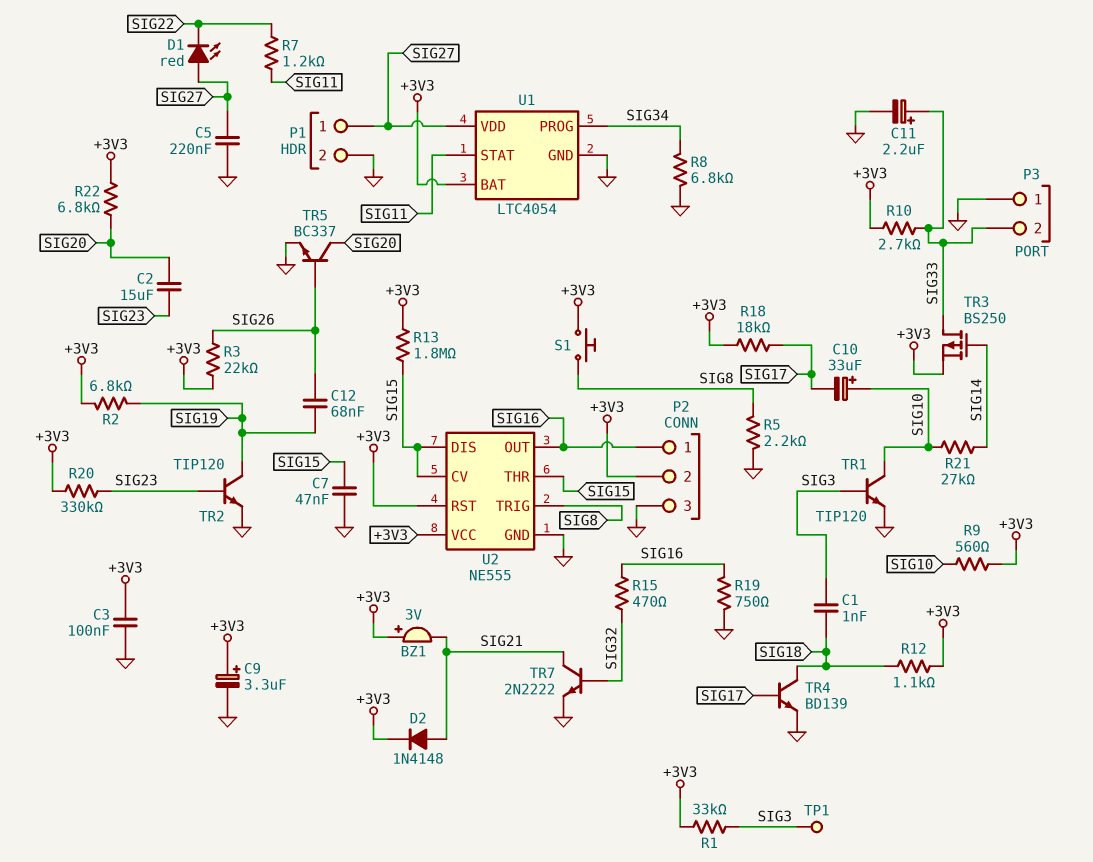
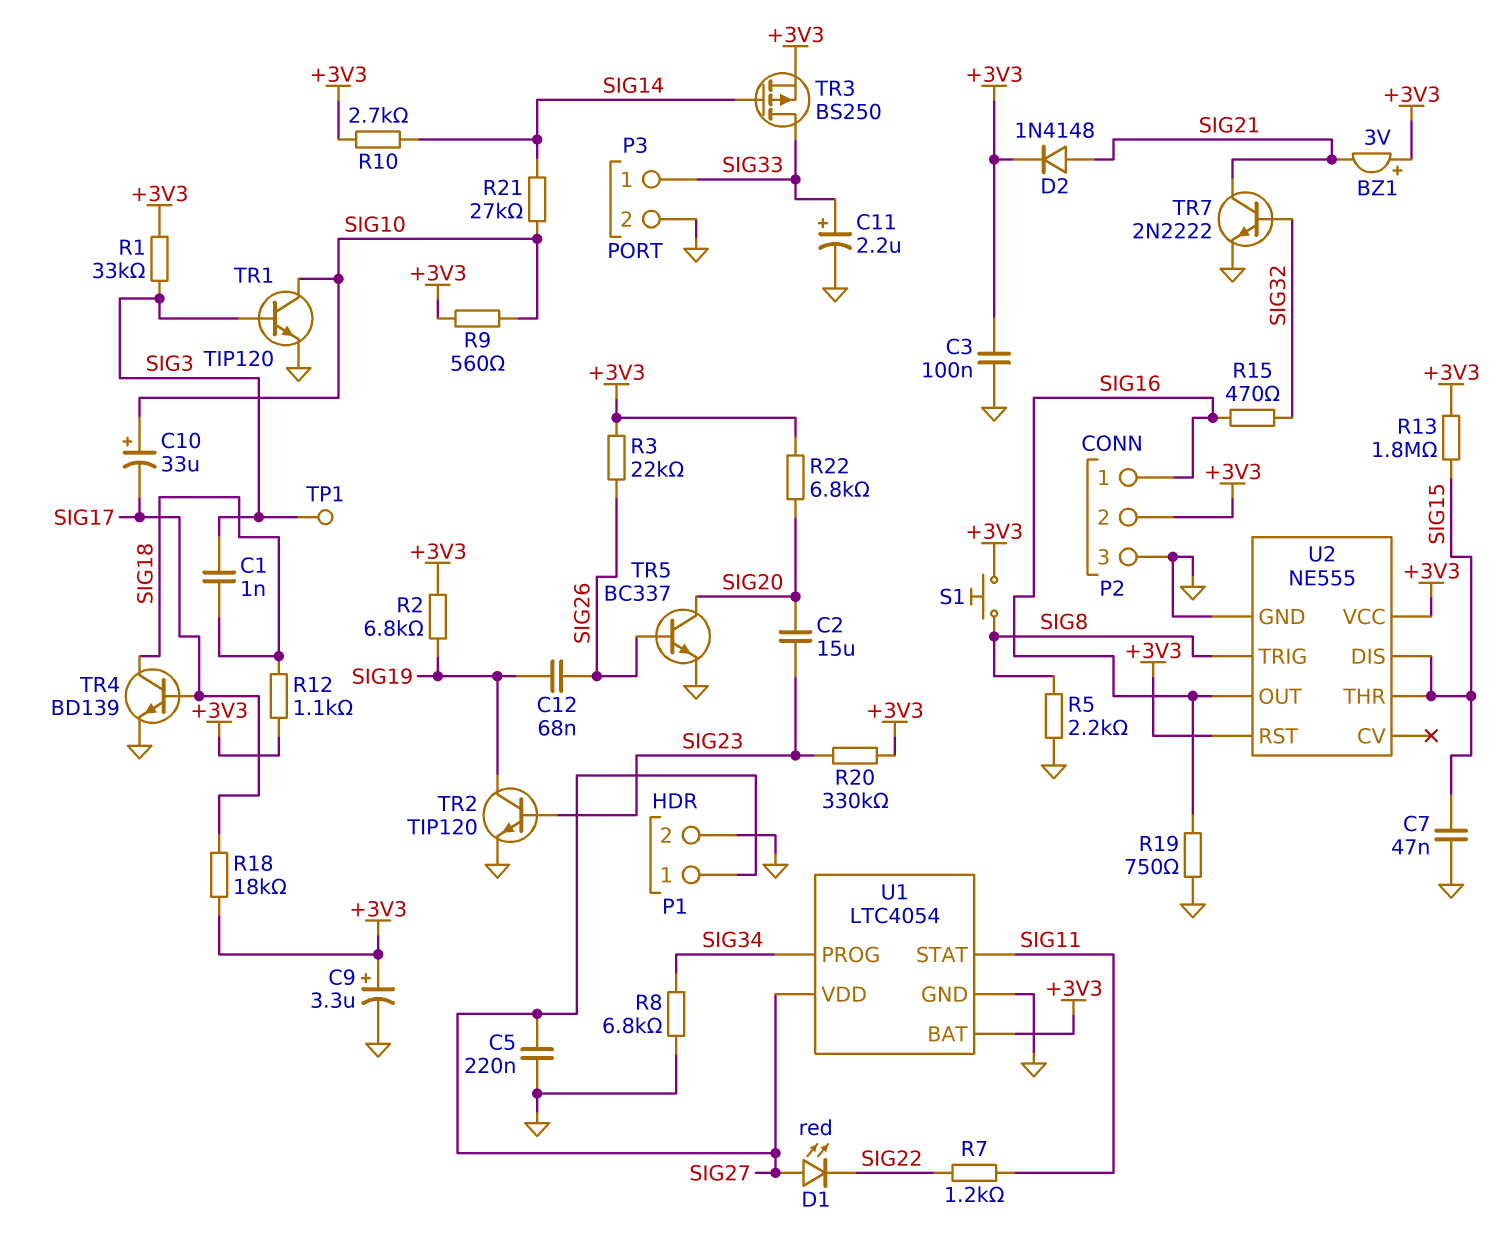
P3 pin 1: GND -> SIG33
P3 pin 2: SIG33 -> GND
R10: 2.7k (+3V3, SIG33) -> 2.7k (+3V3, SIG14)
U2 pin CV: SIG15 -> none

